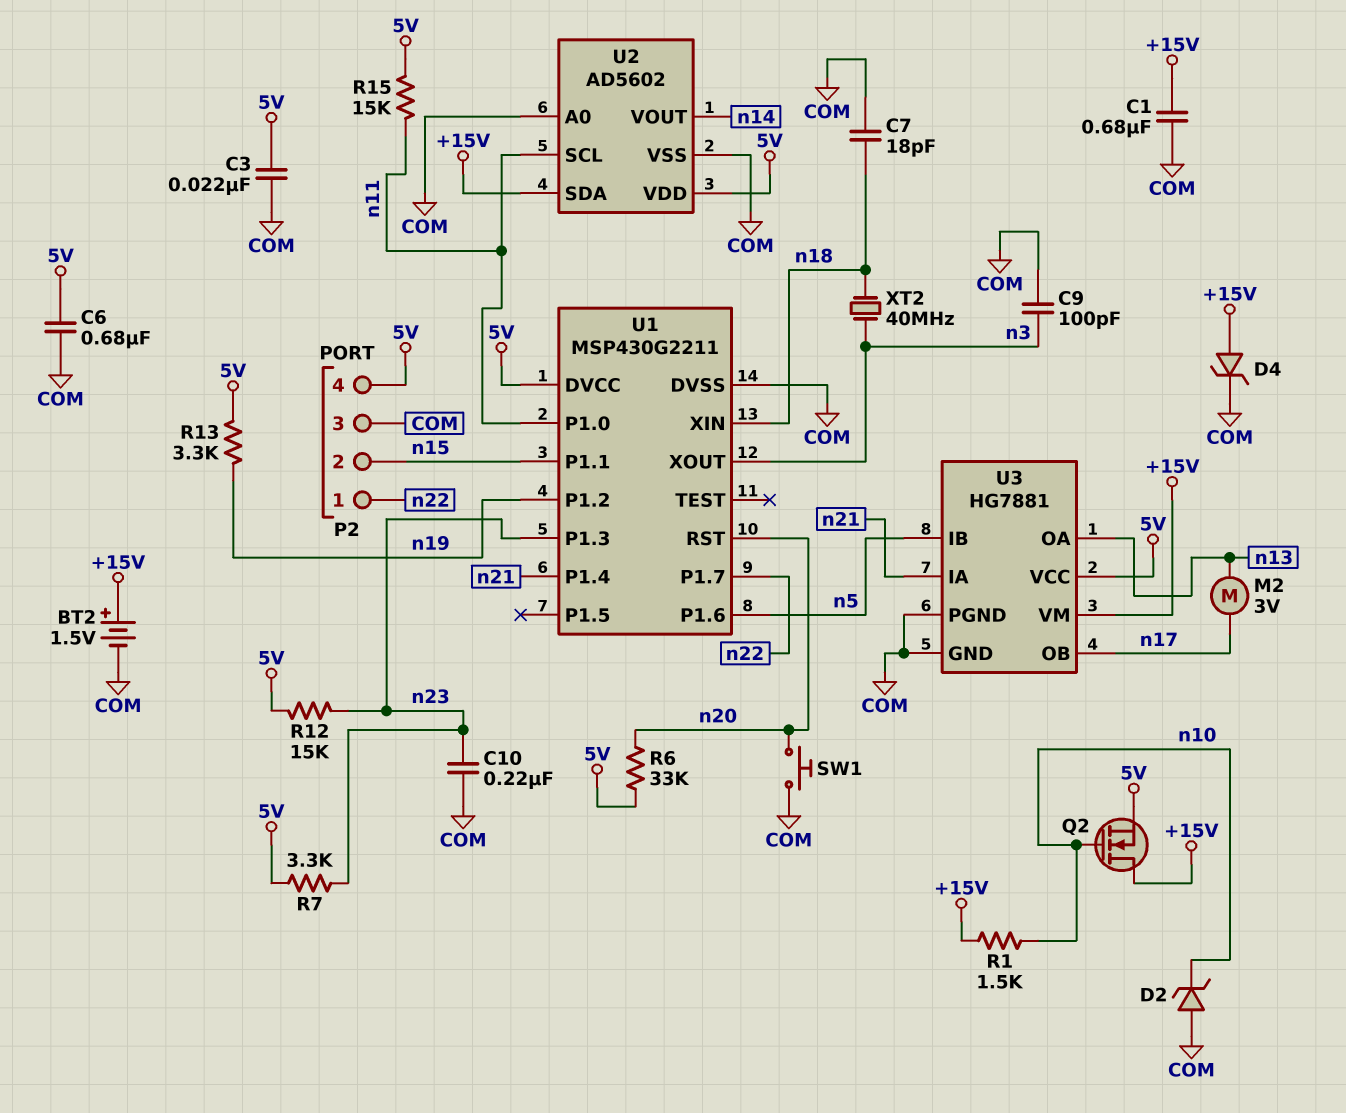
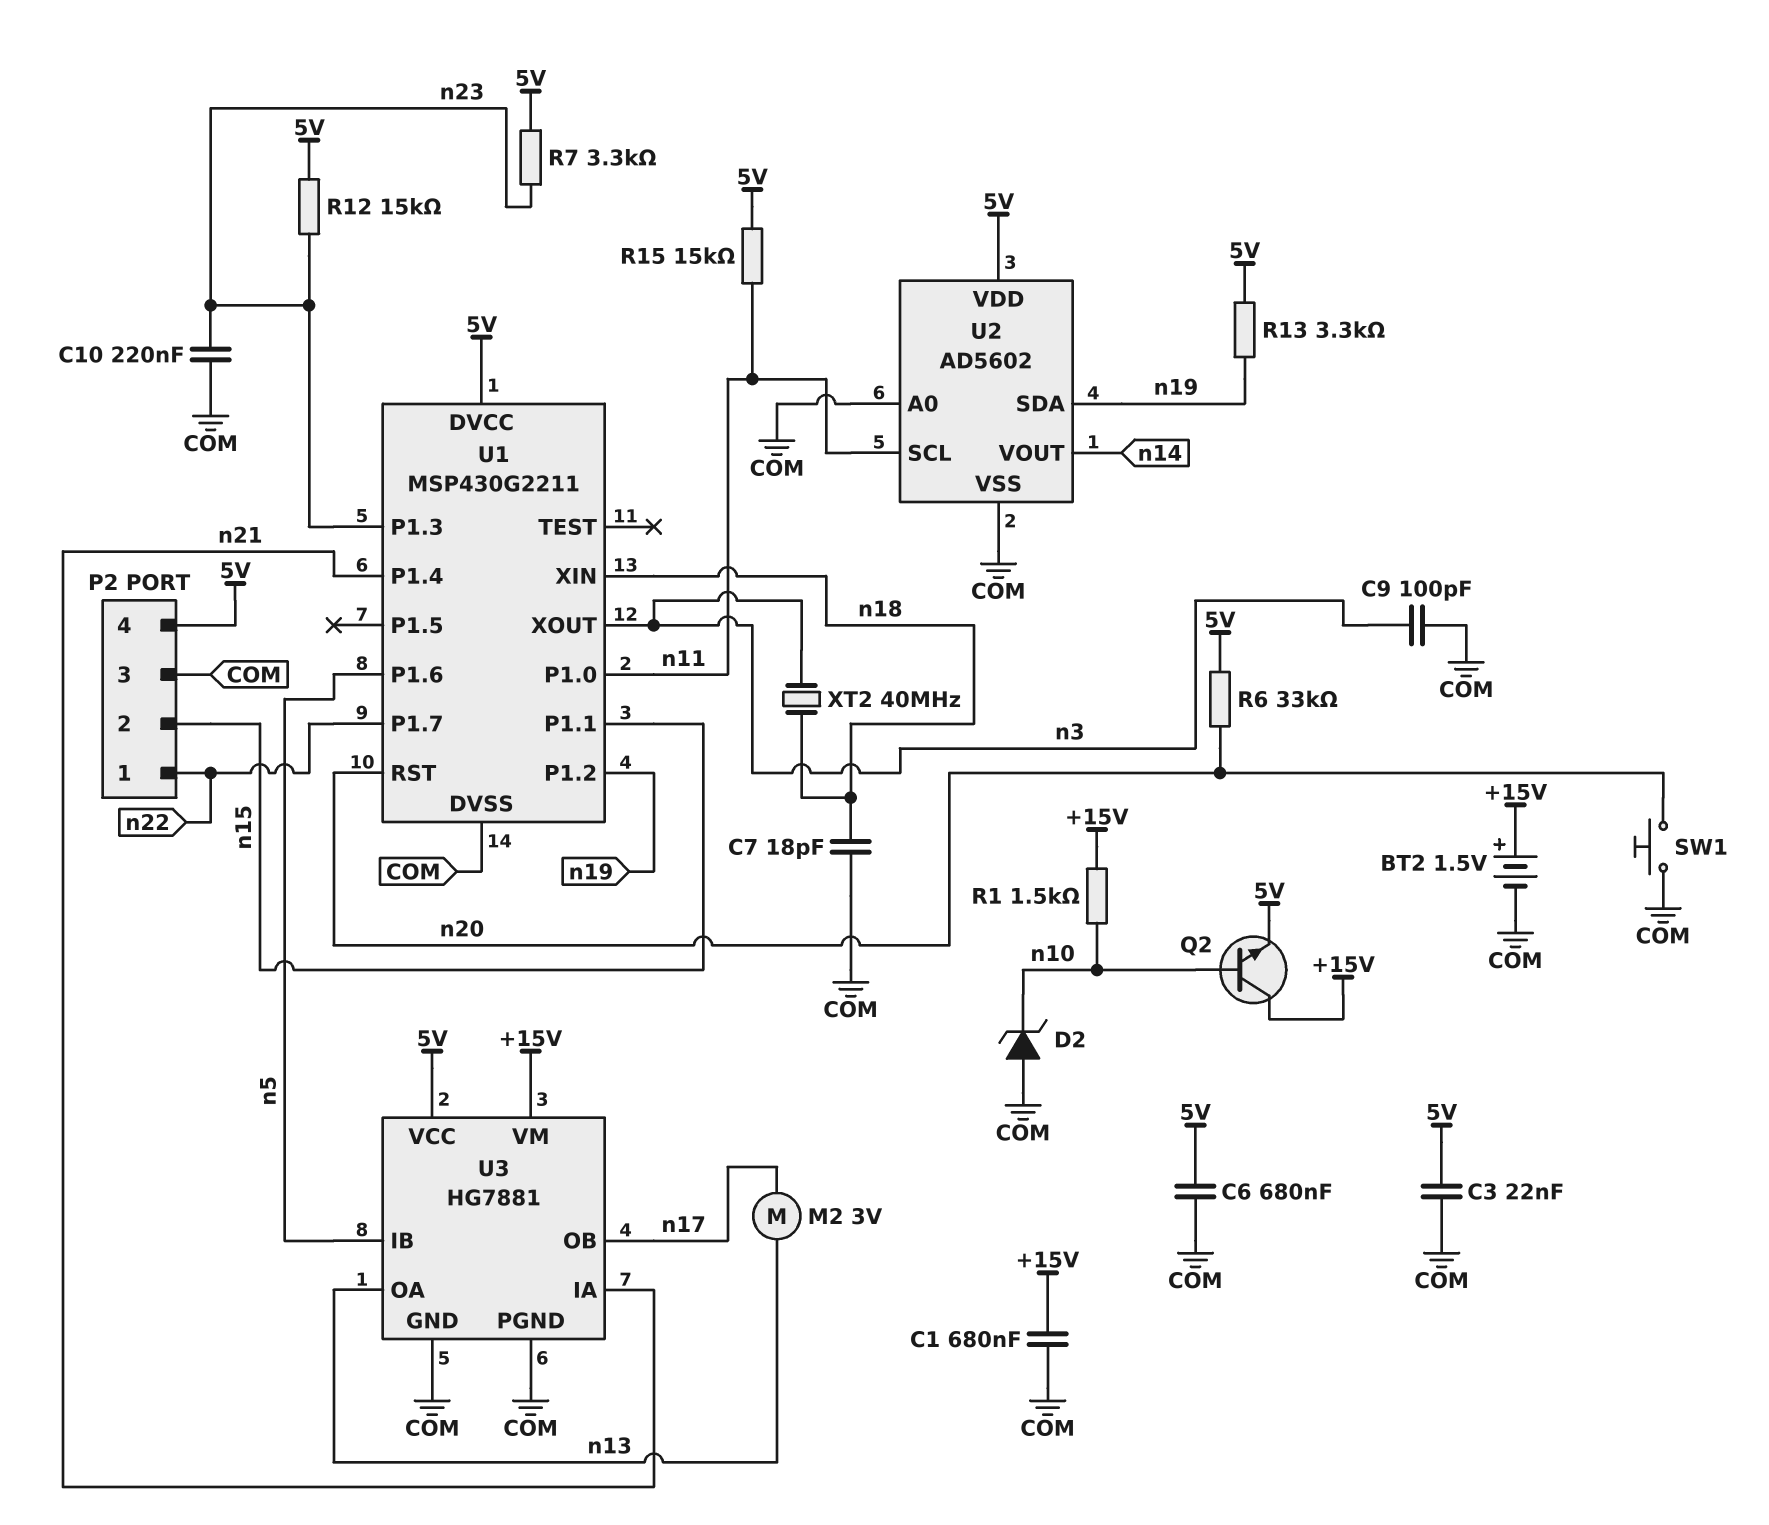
D4: zener (A +15V, K COM) -> none
Q2: NMOS (G n10, D +15V, S 5V) -> NPN (B n10, C +15V, E 5V)
U2 pin SDA: +15V -> n19

